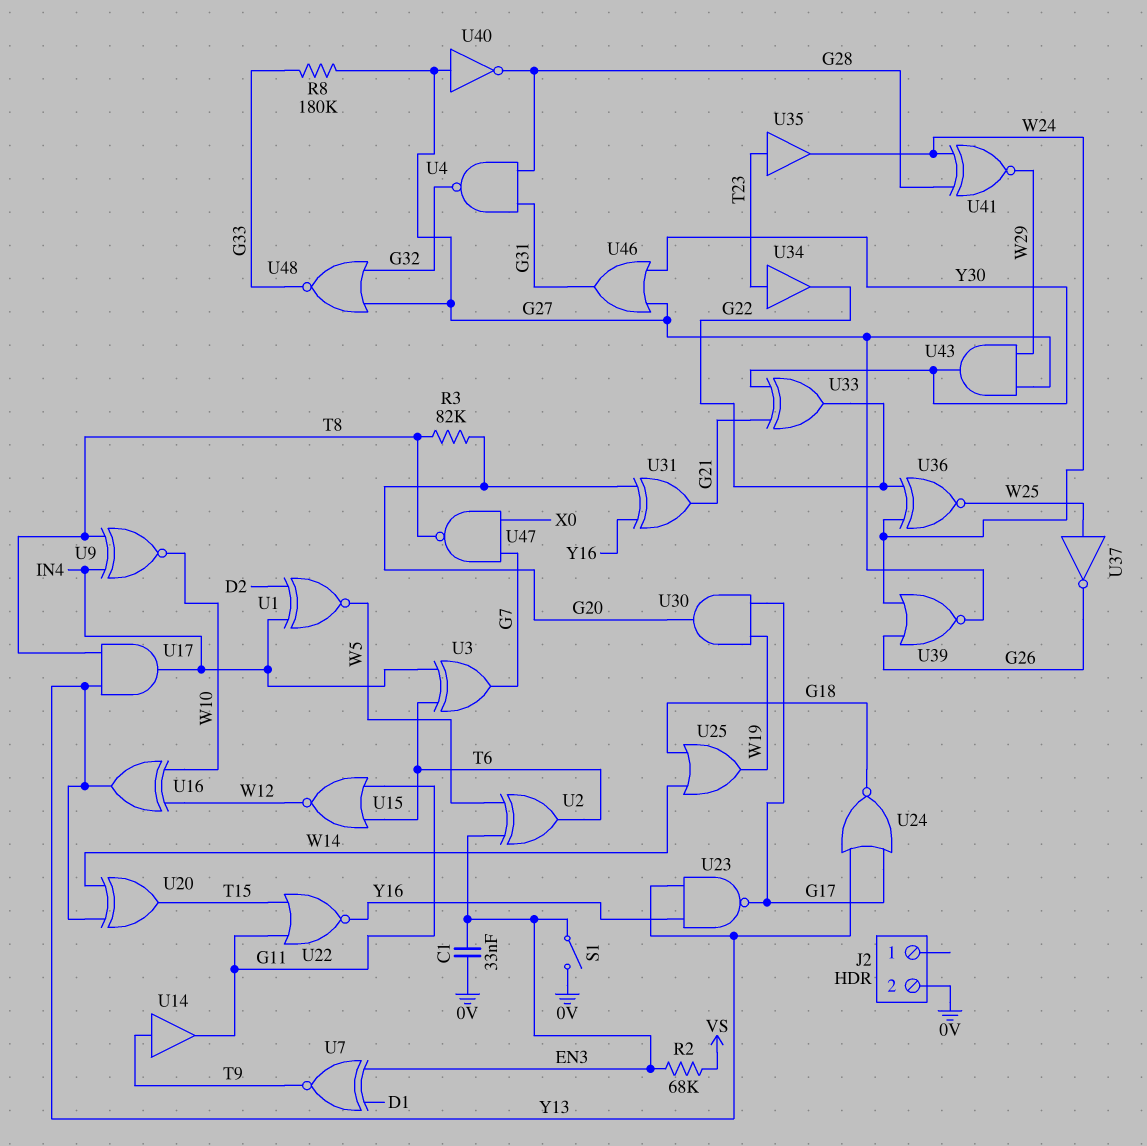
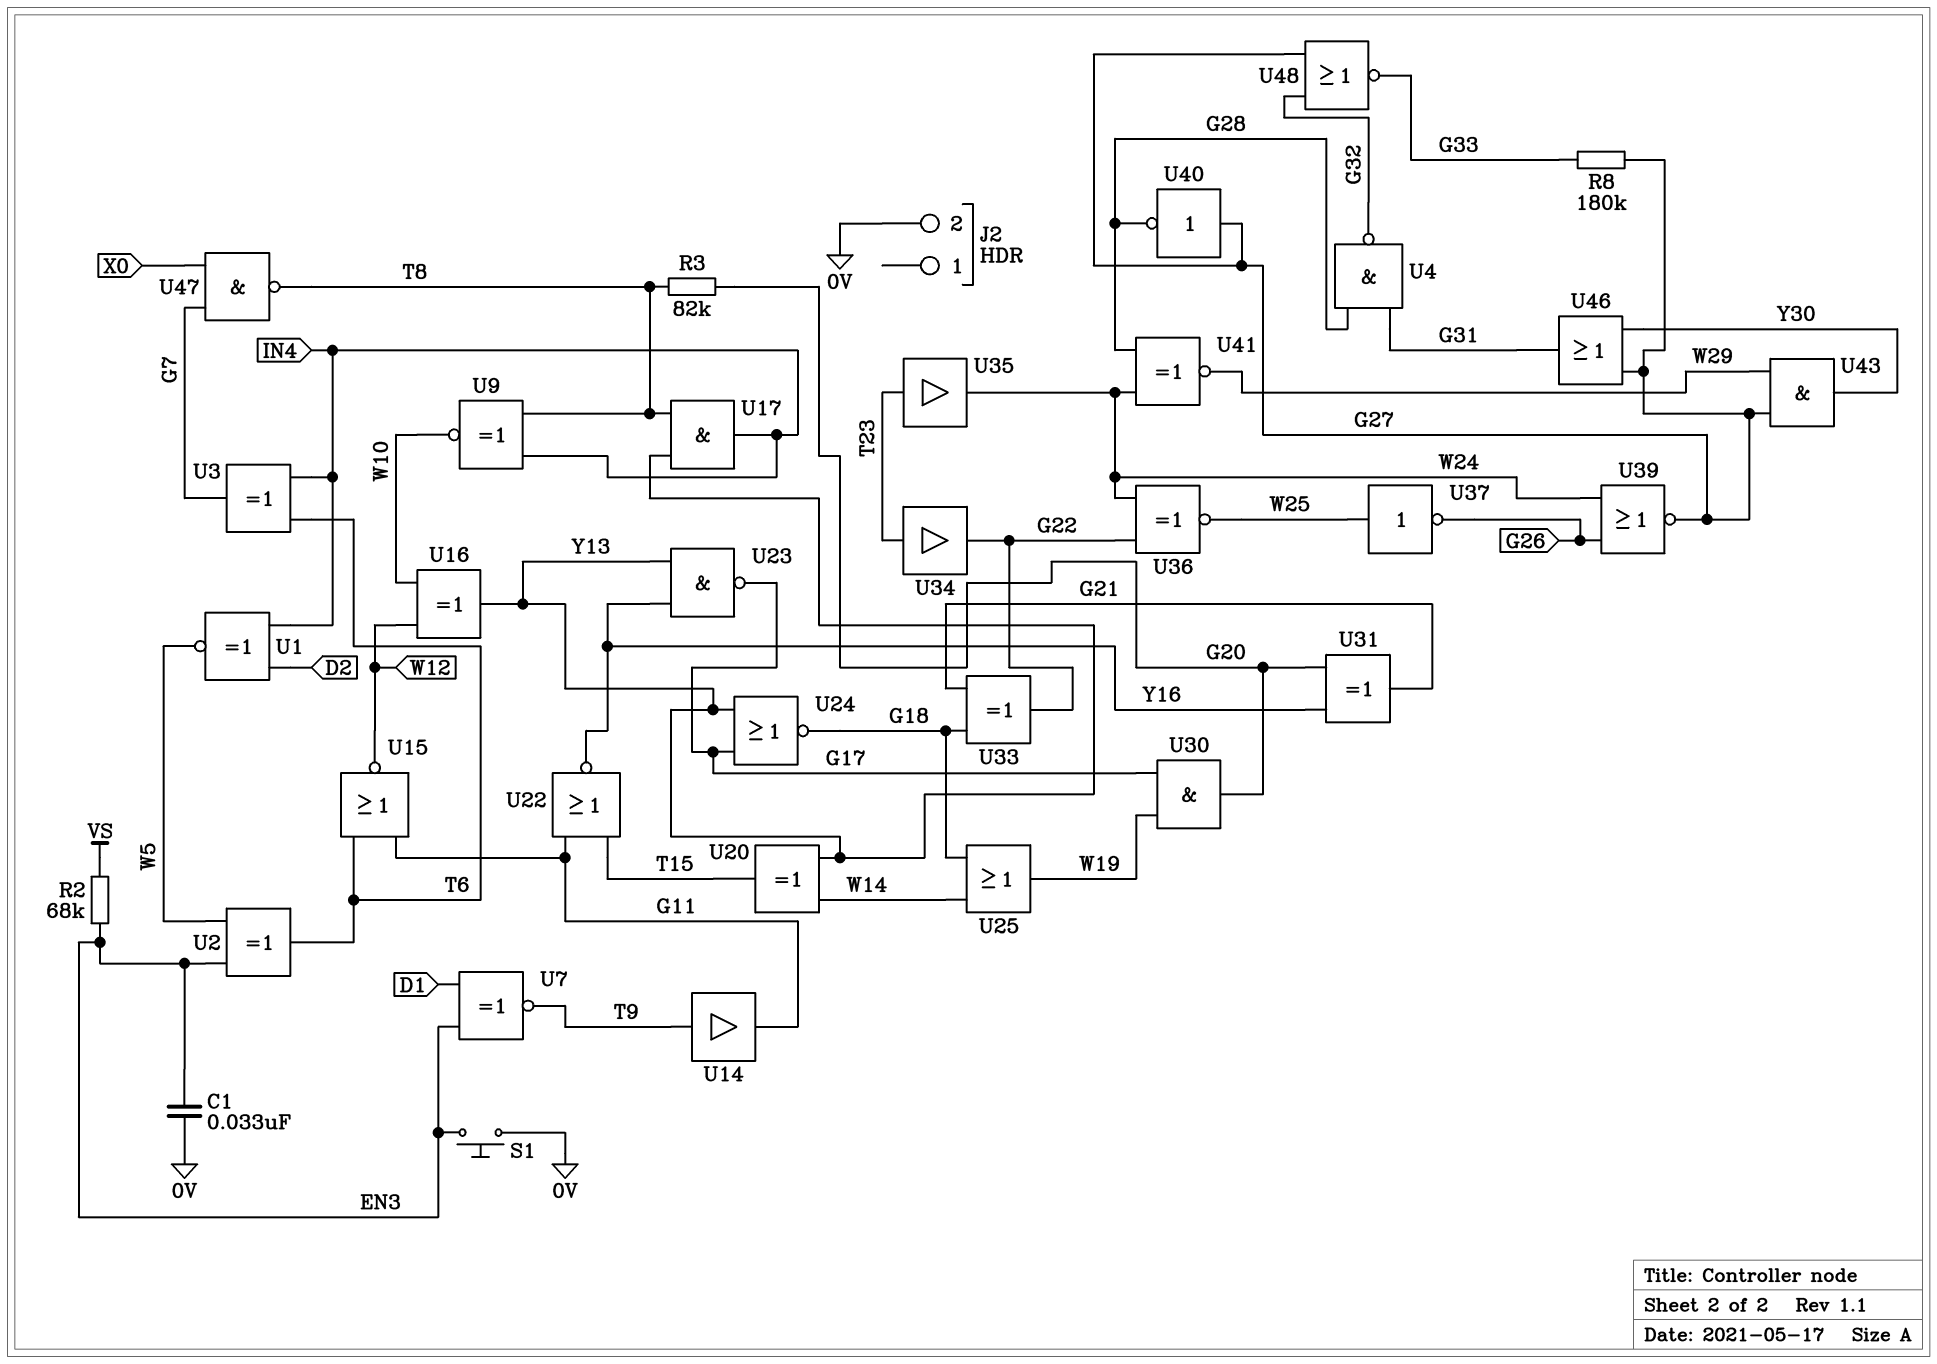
S1: switch (0V, EN3) -> button (0V, EN3)
U33: XOR (in G21, in Y30, out G22) -> XOR (in G18, in G21, out G22)

